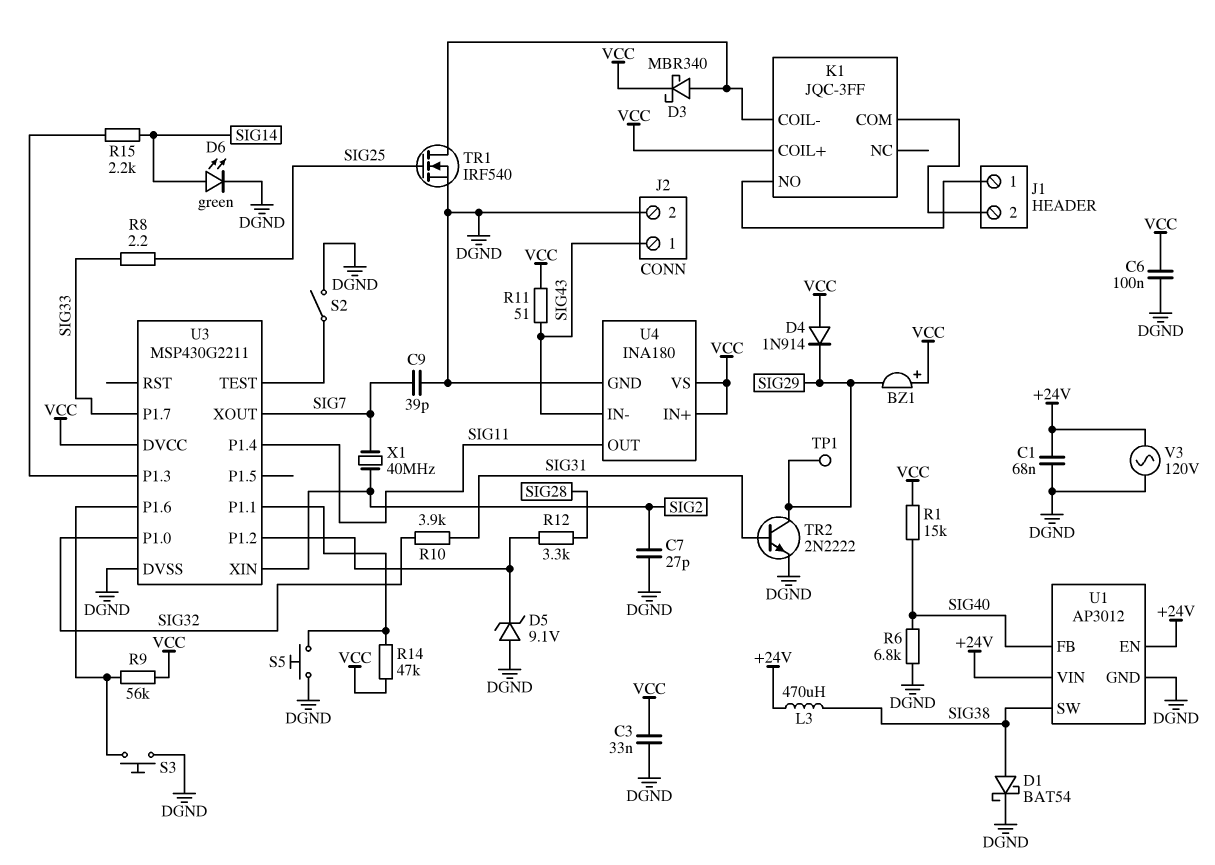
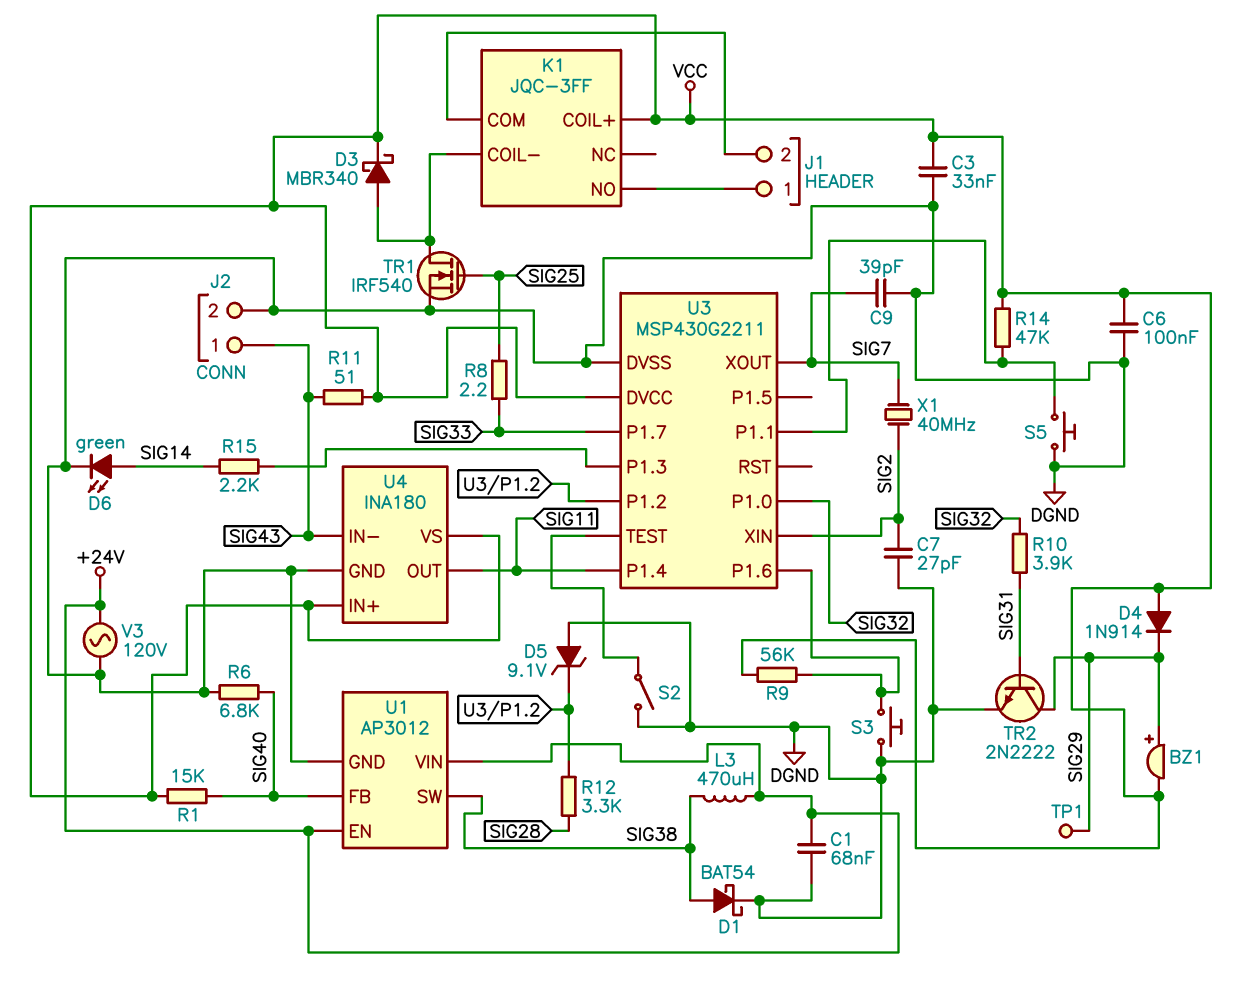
BZ1: buzzer (plus VCC, minus SIG29) -> buzzer (plus SIG29, minus VCC)

